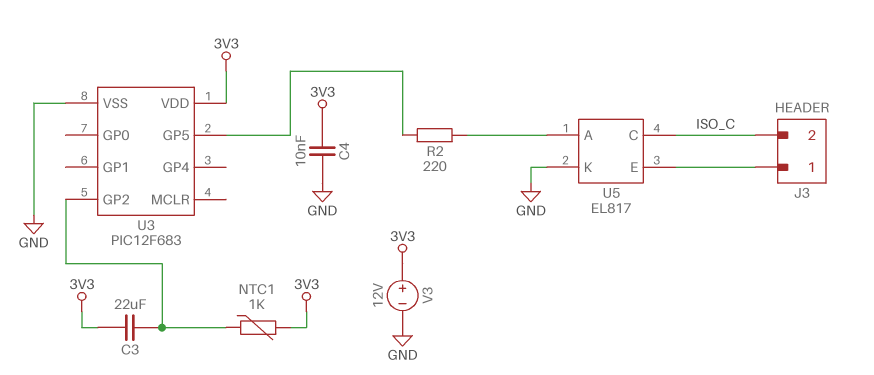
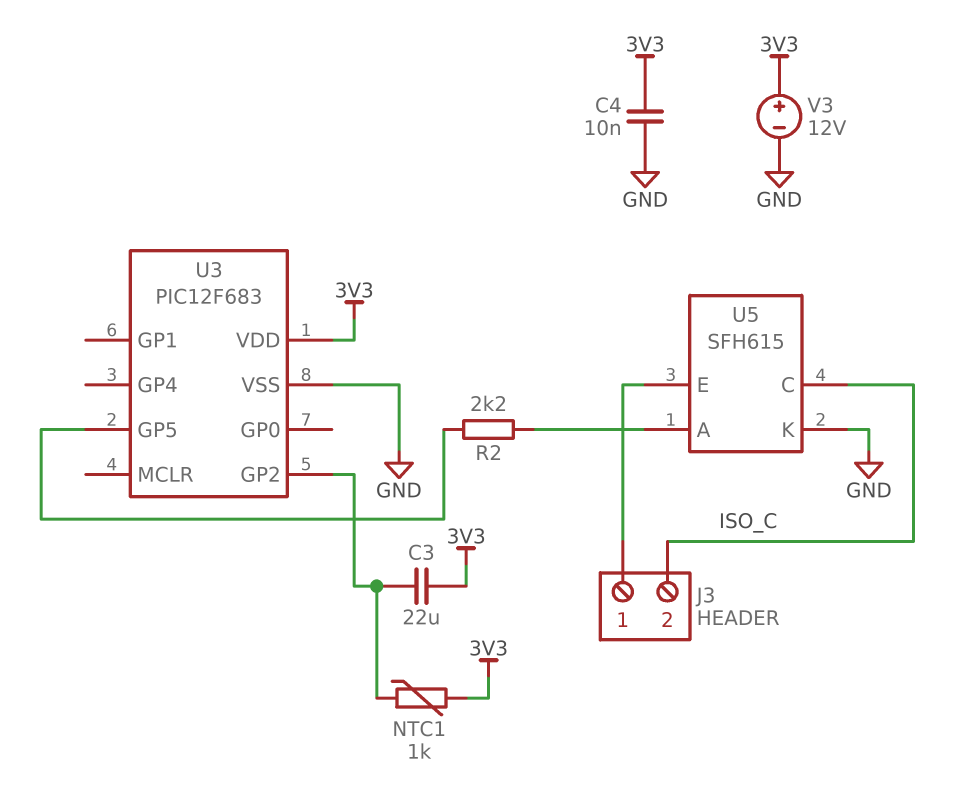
R2: 220 (U3/GP5, U5/A) -> 2.2k (U3/GP5, U5/A)
U5: EL817 -> SFH615

